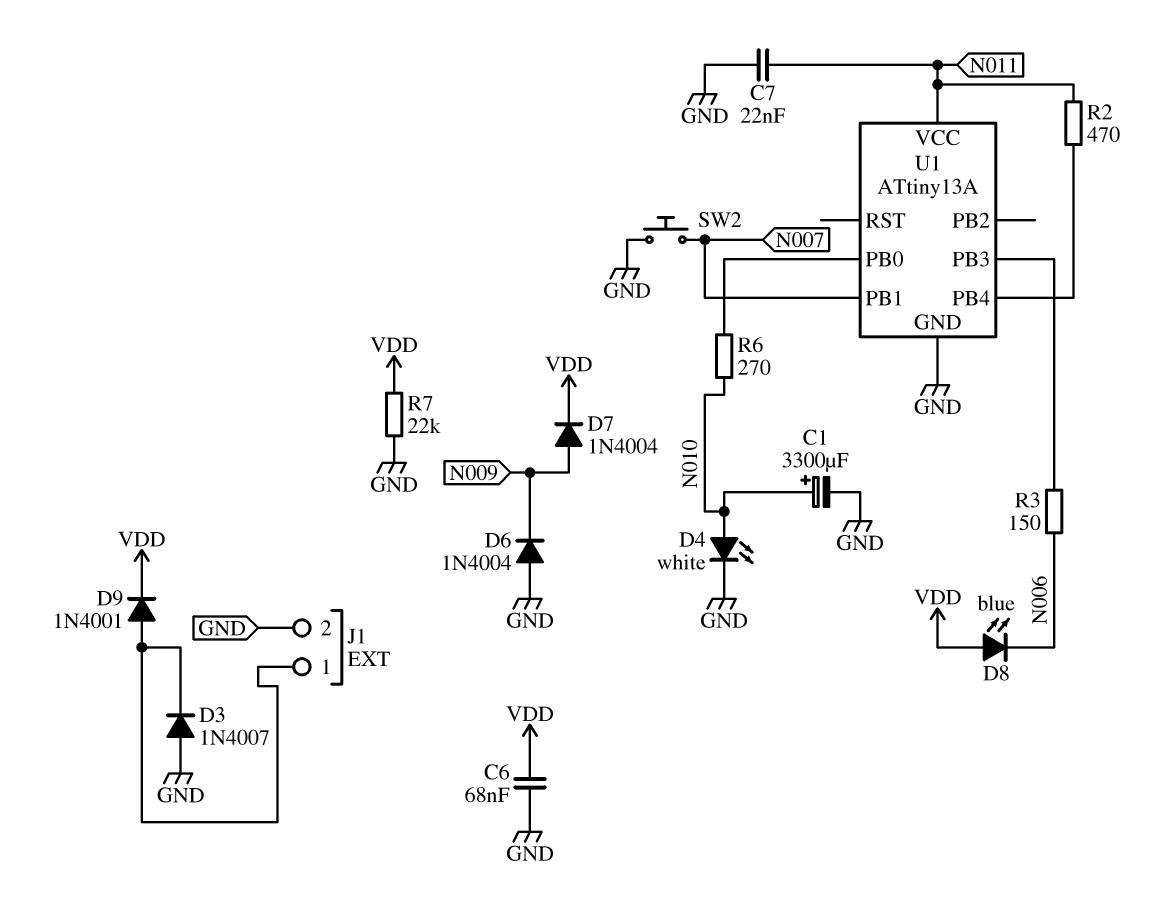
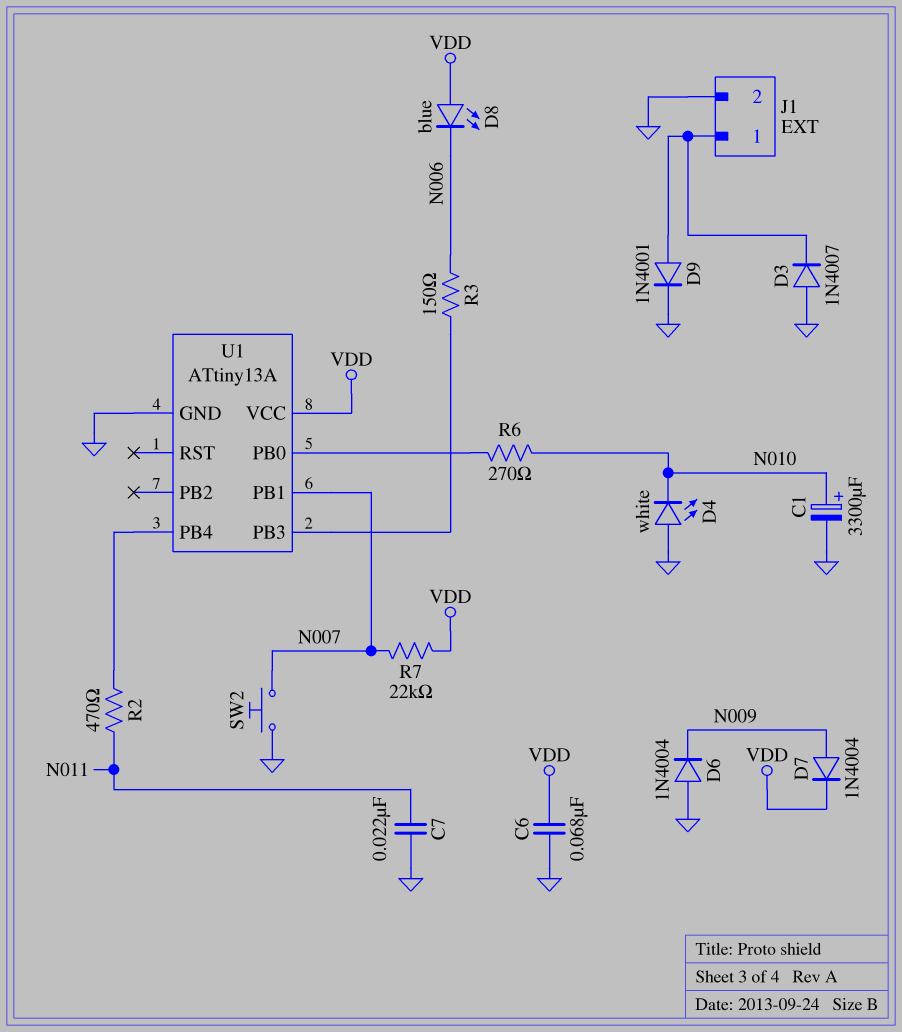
D4: LED white (A N010, K GND) -> LED white (A GND, K N010)
D9: diode 1N4001 (A J1/1, K VDD) -> diode 1N4001 (A J1/1, K GND)
R7: 22k (GND, VDD) -> 22k (N007, VDD)
U1 pin VCC: N011 -> VDD

